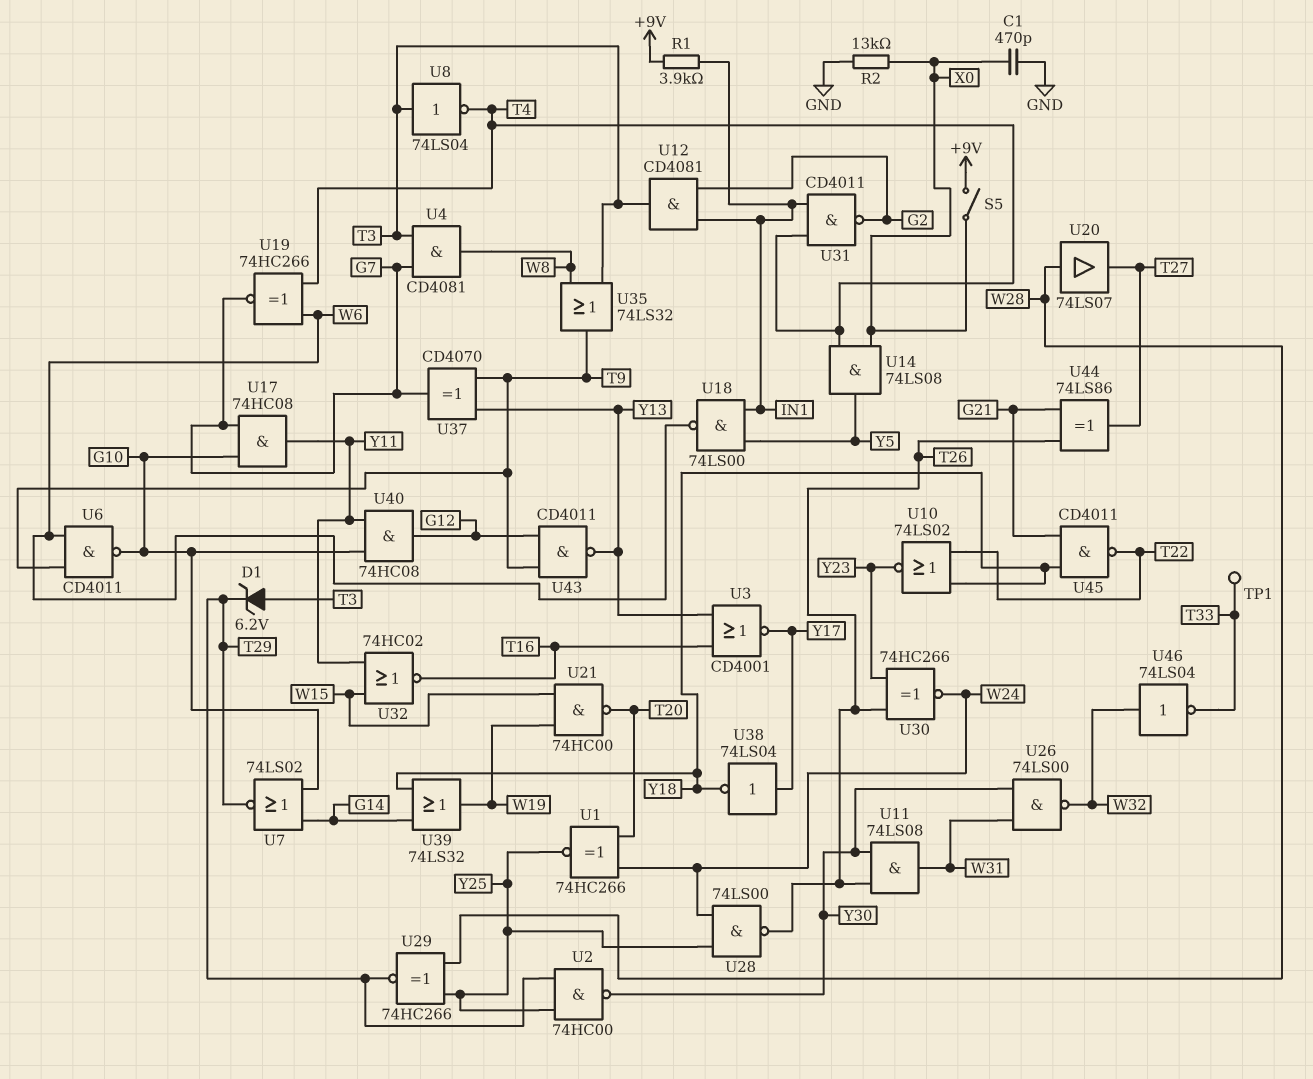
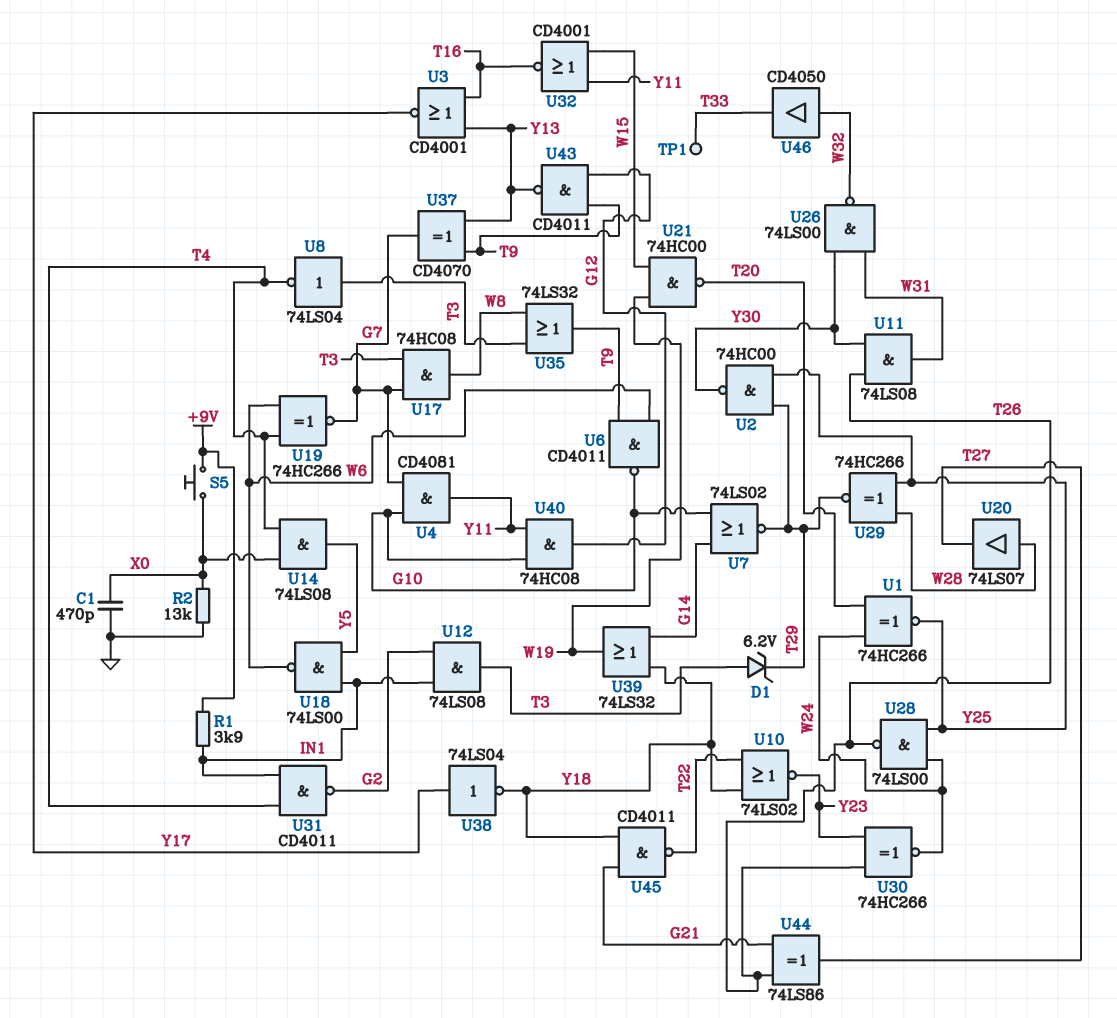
S5: switch (+9V, X0) -> button (+9V, X0)
U4: AND CD4081 (in G7, in T3, out W8) -> AND CD4081 (in G7, in G10, out Y11)
U12: AND CD4081 (in G2, in IN1, out T3) -> AND 74LS08 (in G2, in IN1, out T3)
U17: AND 74HC08 (in G7, in G10, out Y11) -> AND 74HC08 (in G7, in T3, out W8)
U32: NOR 74HC02 (in W15, in Y11, out T16) -> NOR CD4001 (in W15, in Y11, out T16)
U46: NOT 74LS04 (in W32, out T33) -> buffer CD4050 (in W32, out T33)

